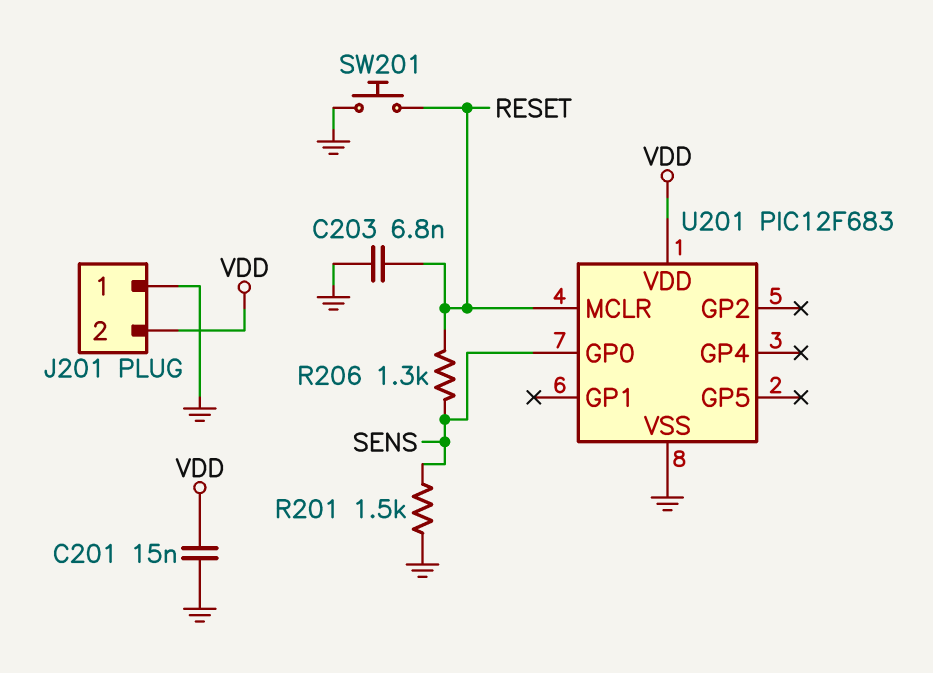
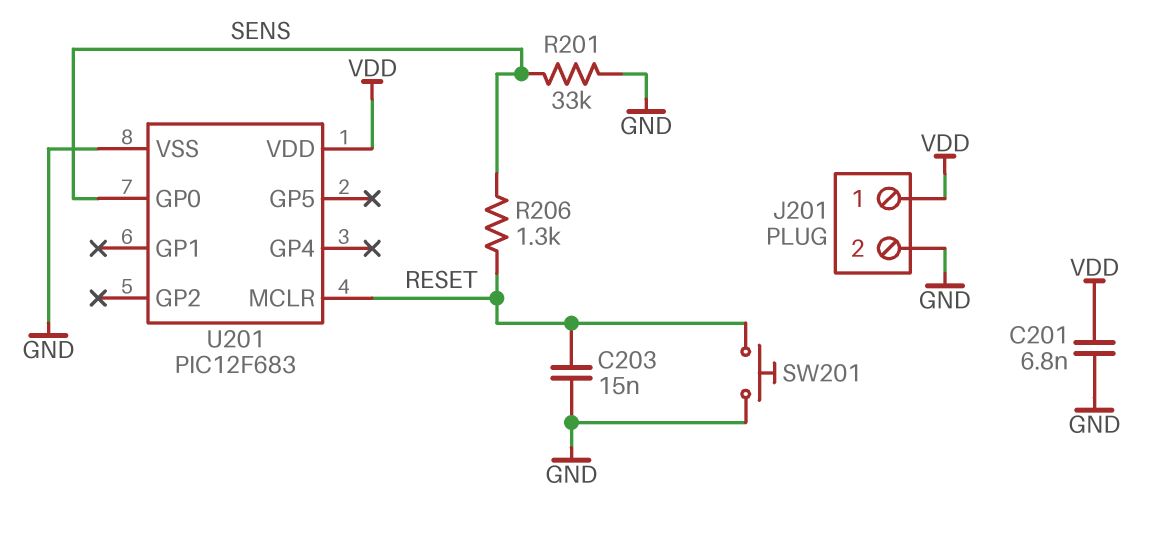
C201: 15nF (GND, VDD) -> 6.8nF (GND, VDD)
C203: 6.8nF (GND, RESET) -> 15nF (GND, RESET)
J201 pin 1: GND -> VDD
J201 pin 2: VDD -> GND
R201: 1.5k (GND, SENS) -> 33k (GND, SENS)

